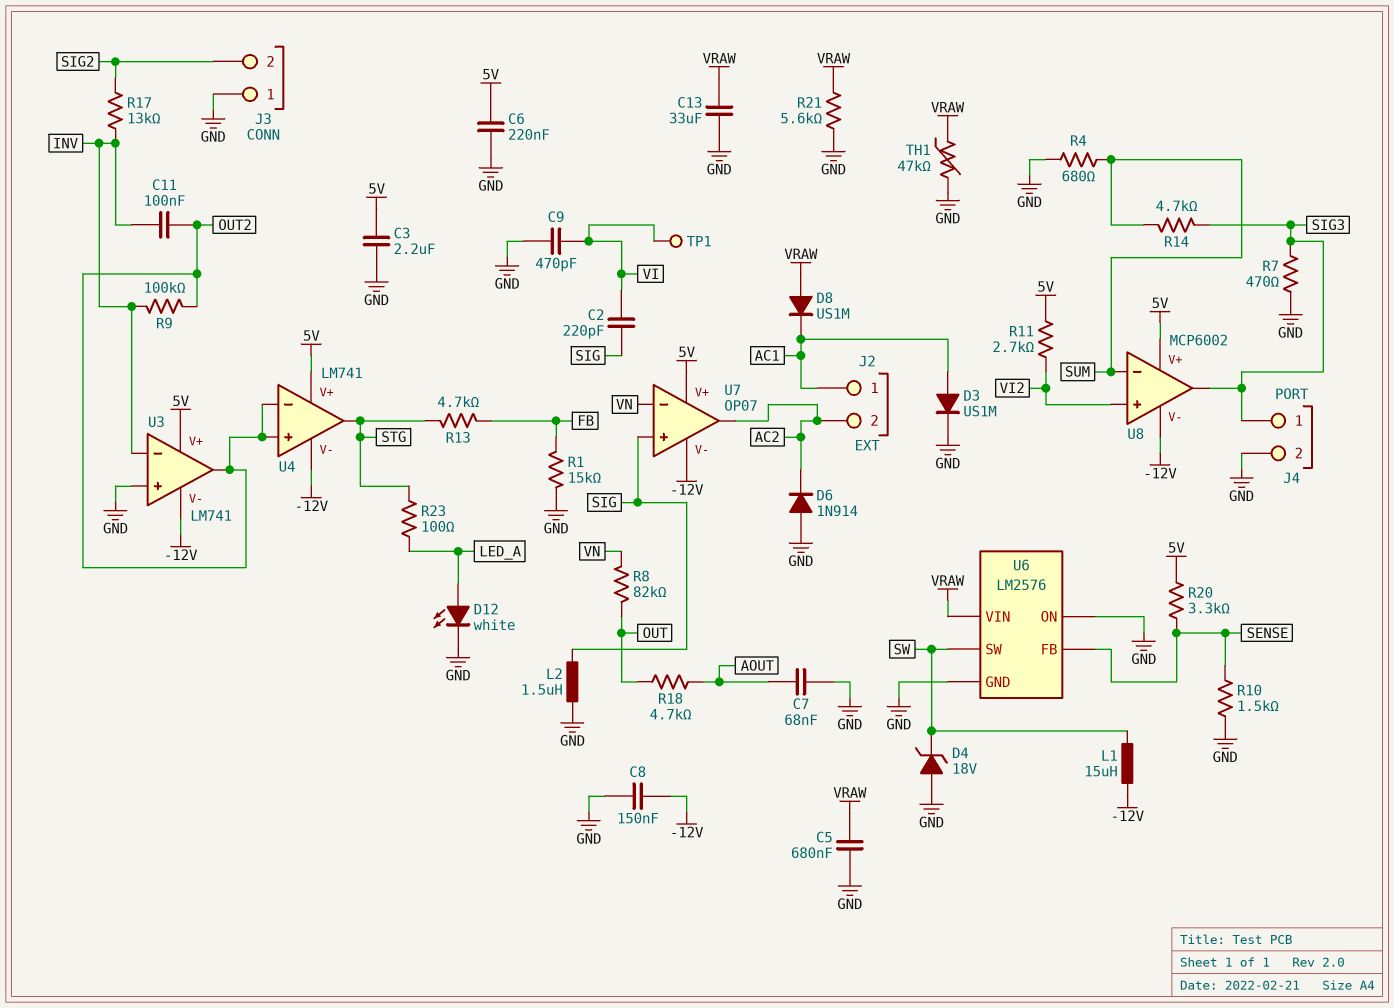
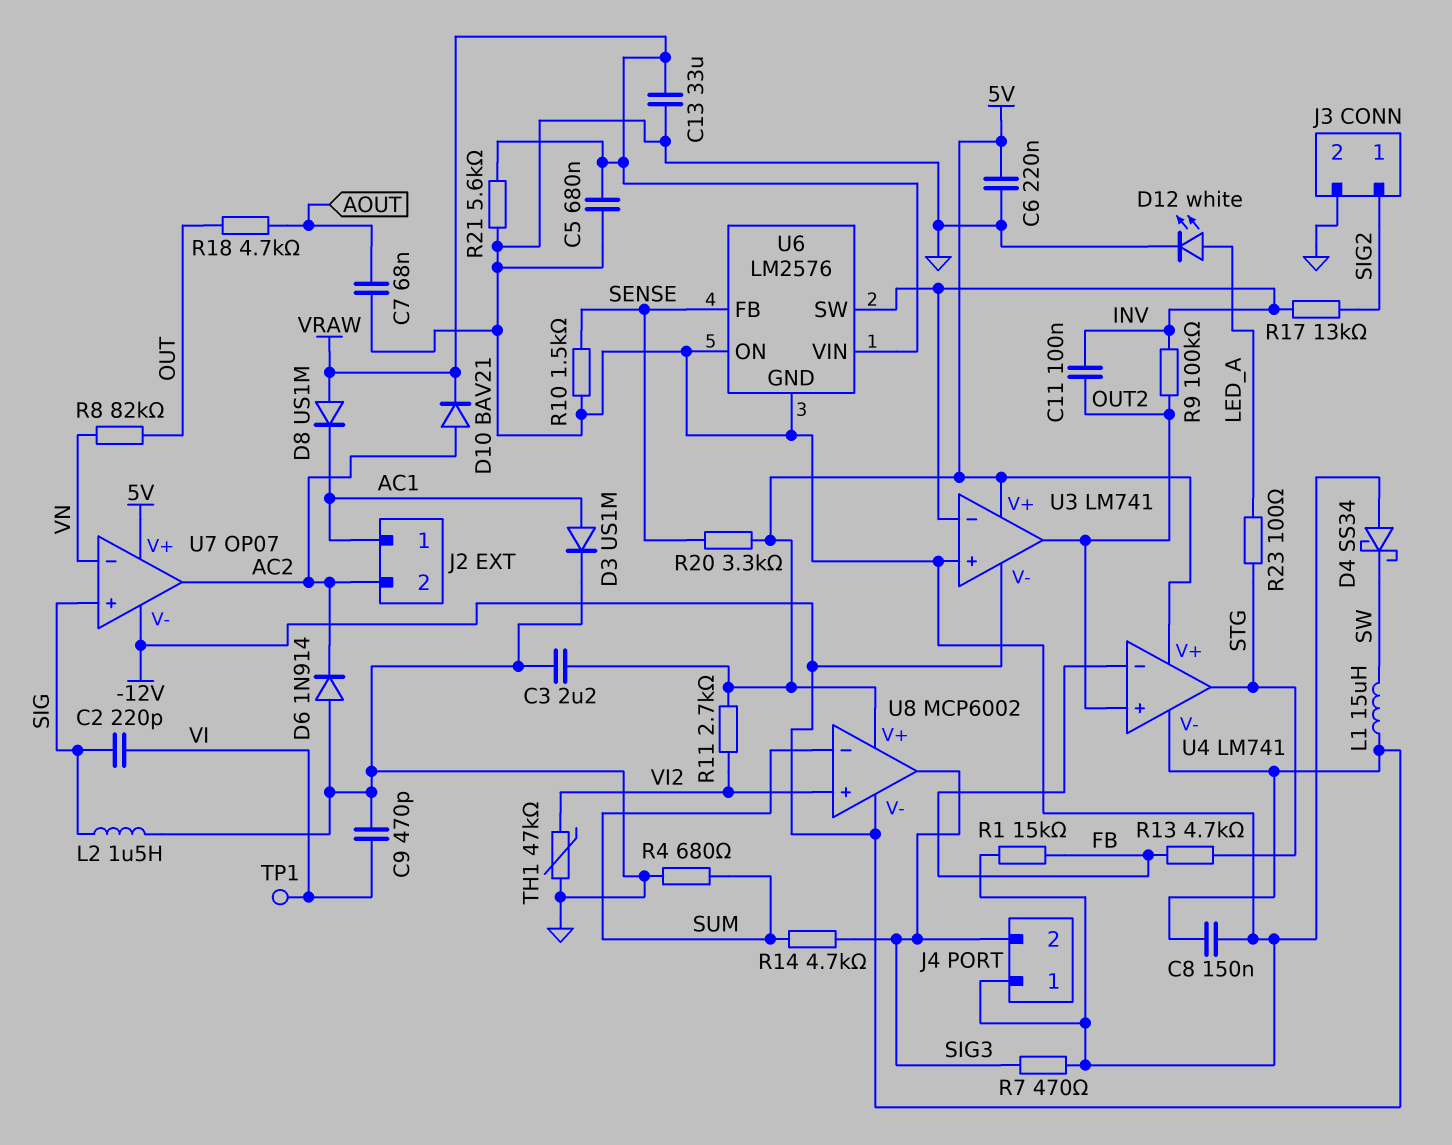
D4: zener 18V (A GND, K SW) -> schottky SS34 (A GND, K SW)
D10: none -> diode BAV21 (A AC2, K VRAW)
J3 pin 1: GND -> SIG2
J3 pin 2: SIG2 -> GND
J4 pin 1: SIG3 -> GND
J4 pin 2: GND -> SIG3
TH1: 47k (GND, VRAW) -> 47k (GND, VI2)
U4 pin in-: OUT2 -> FB
U6 pin SW: SW -> INV

